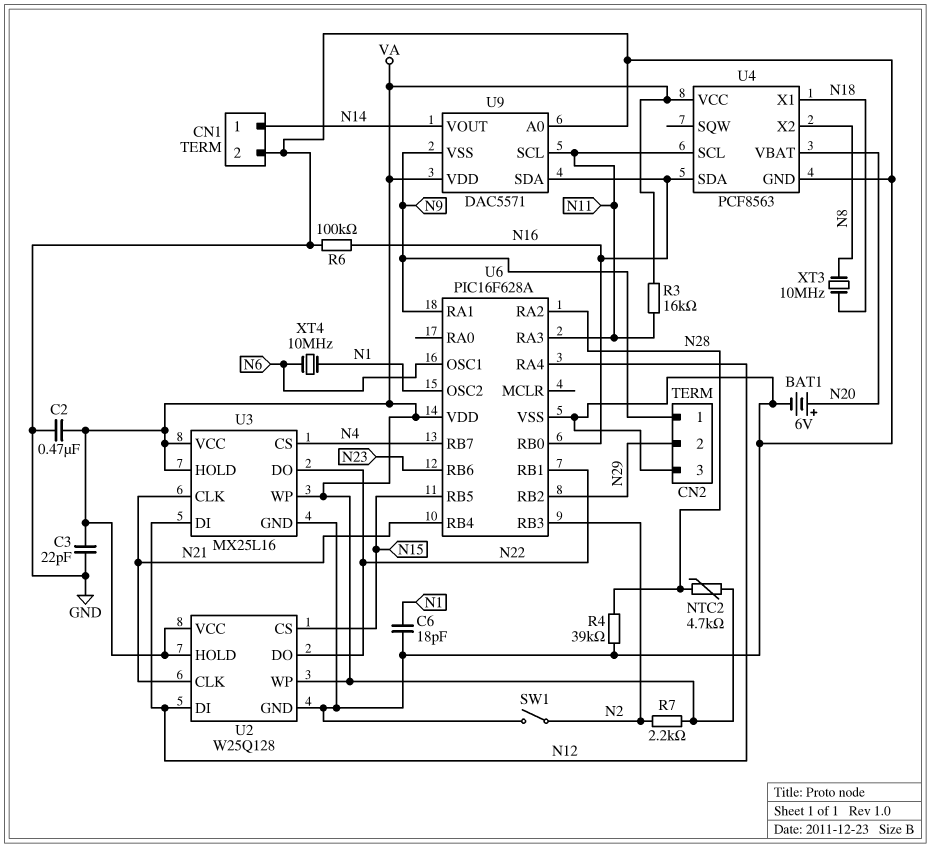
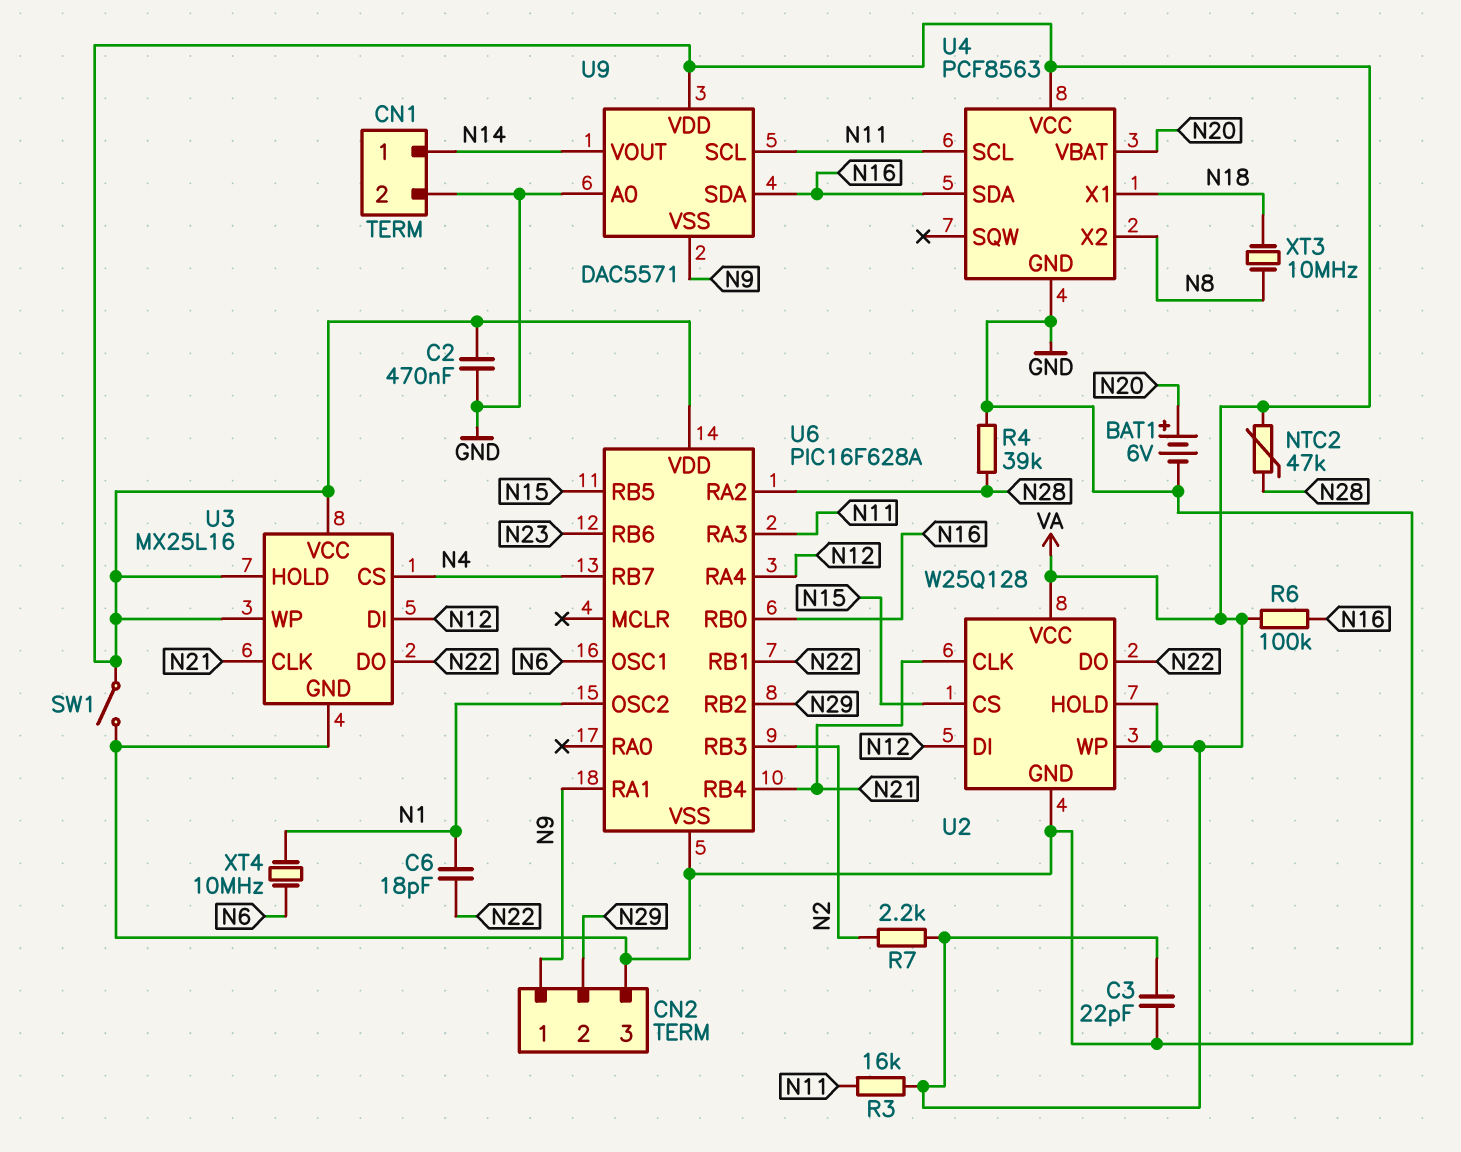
C6: 18pF (GND, N1) -> 18pF (N1, N22)
NTC2: 4.7k (N28, VA) -> 47k (N28, VA)
R6: 100k (GND, N16) -> 100k (N16, VA)
SW1: switch (GND, N2) -> switch (GND, VA)

